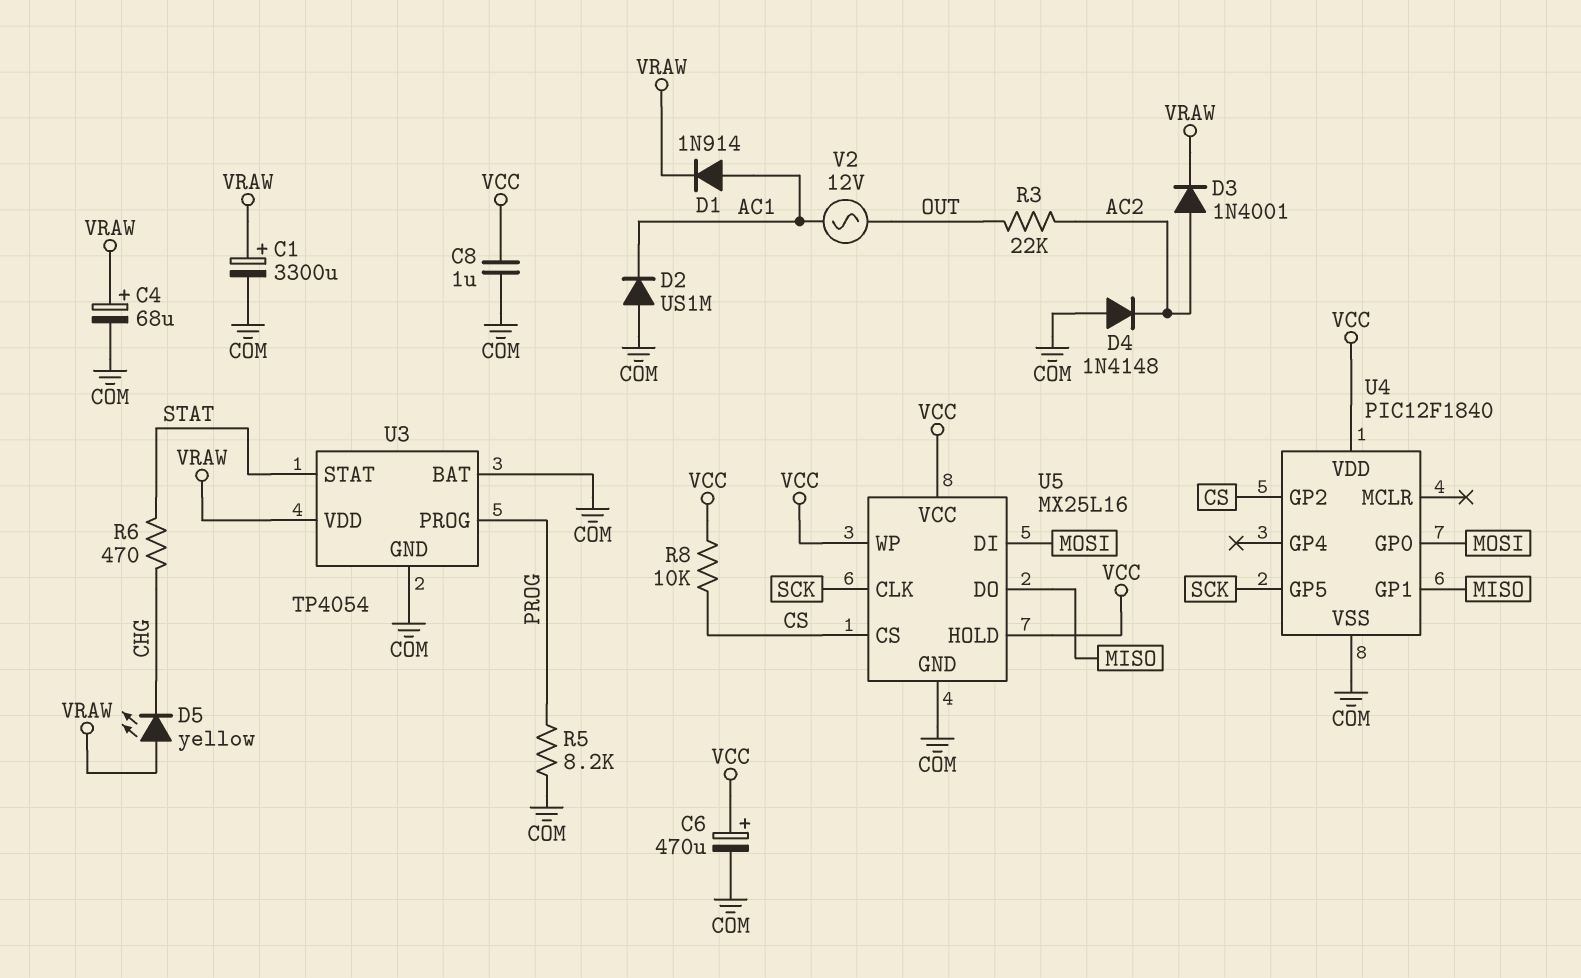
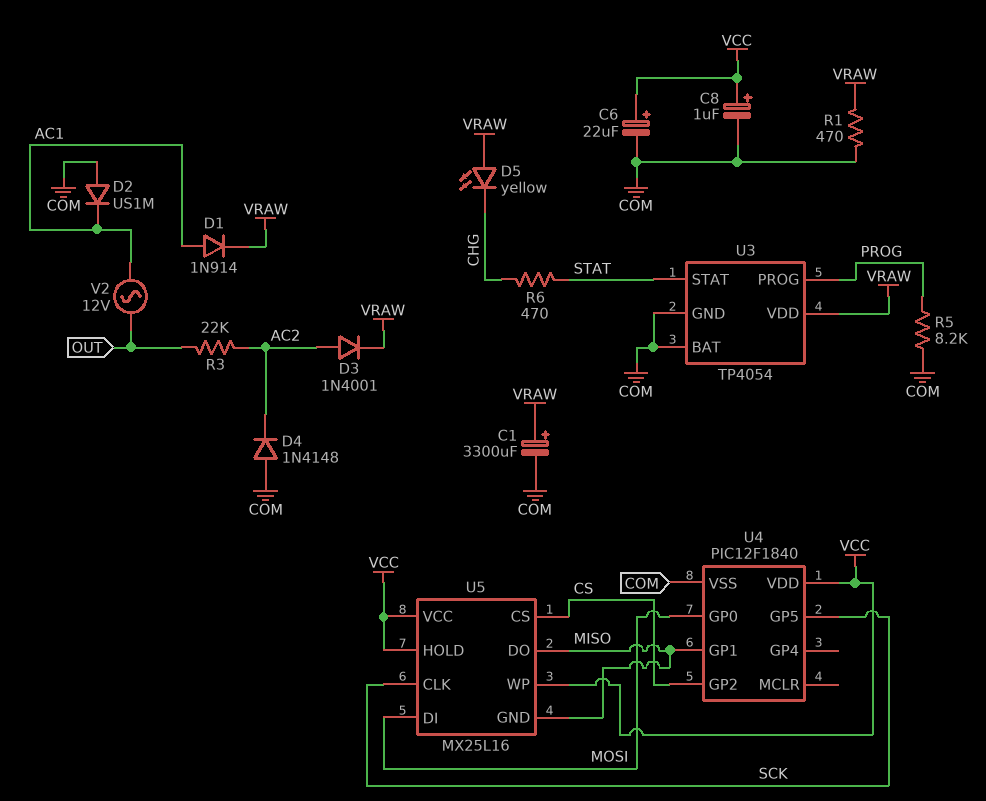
C4: 68uF (plus VRAW, minus COM) -> none
C6: 470uF (plus VCC, minus COM) -> 22uF (plus VCC, minus COM)
C8: 1uF (COM, VCC) -> 1uF (plus VCC, minus COM)
R1: none -> 470 (COM, VRAW)
R8: 10k (CS, VCC) -> none
U5 pin GND: COM -> MISO

